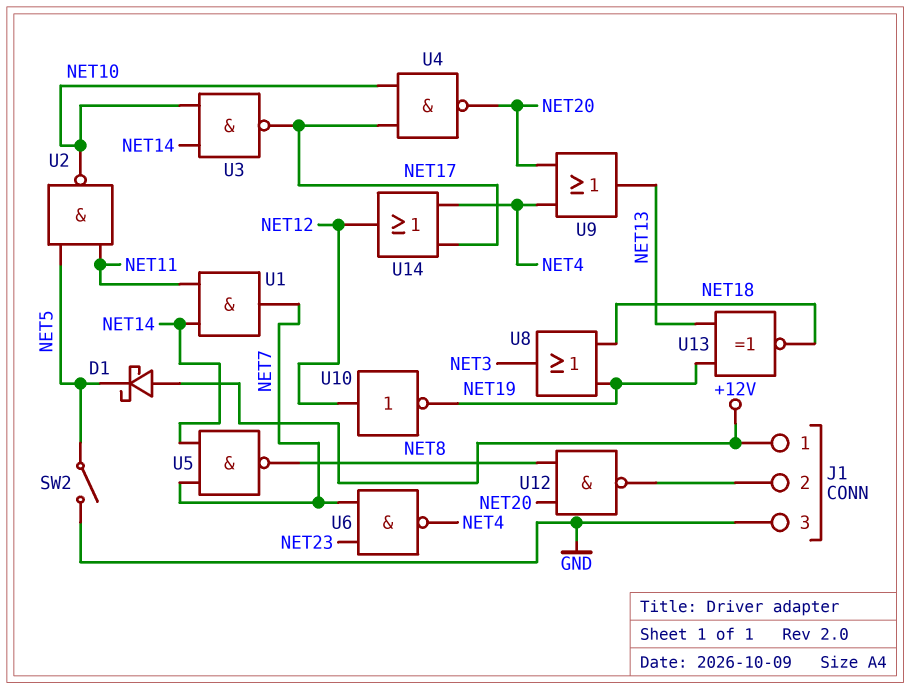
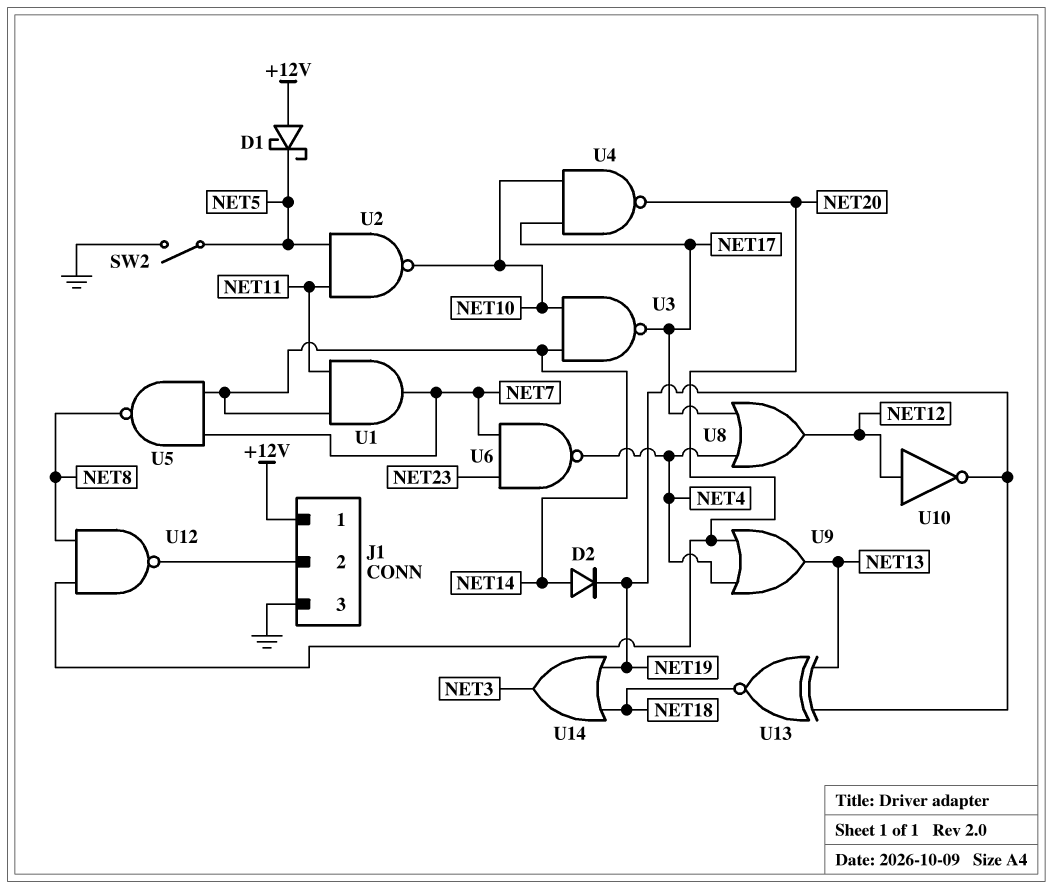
D2: none -> diode (A NET14, K NET19)
U8: OR (in NET18, in NET19, out NET3) -> OR (in NET4, in NET17, out NET12)
U14: OR (in NET4, in NET17, out NET12) -> OR (in NET18, in NET19, out NET3)

